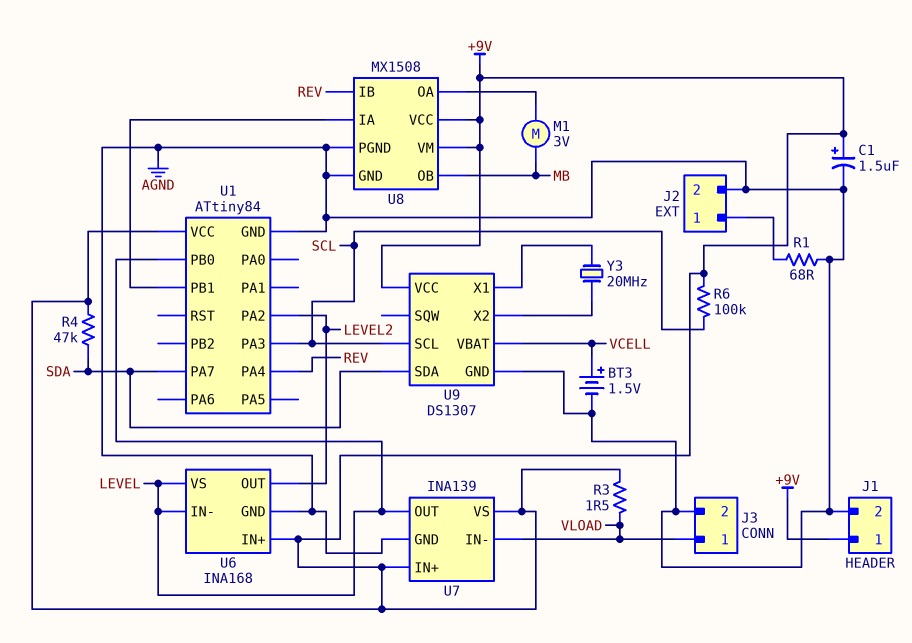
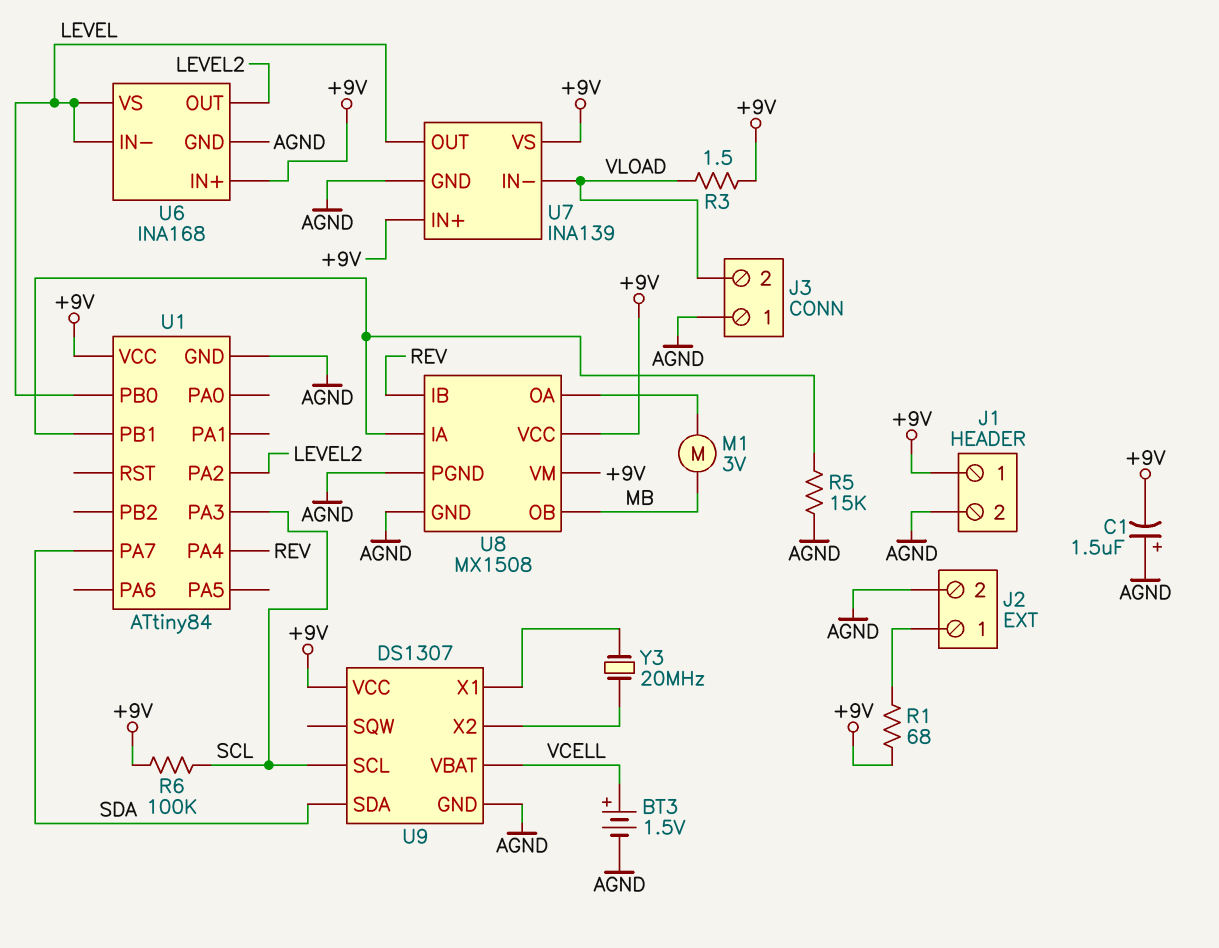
C1: 1.5uF (plus +9V, minus AGND) -> 1.5uF (plus AGND, minus +9V)
J3 pin 1: VLOAD -> AGND
J3 pin 2: AGND -> VLOAD
R1: 68 (AGND, J2/1) -> 68 (+9V, J2/1)
R4: 47k (+9V, SDA) -> none
R5: none -> 15k (AGND, U1/PB1)

